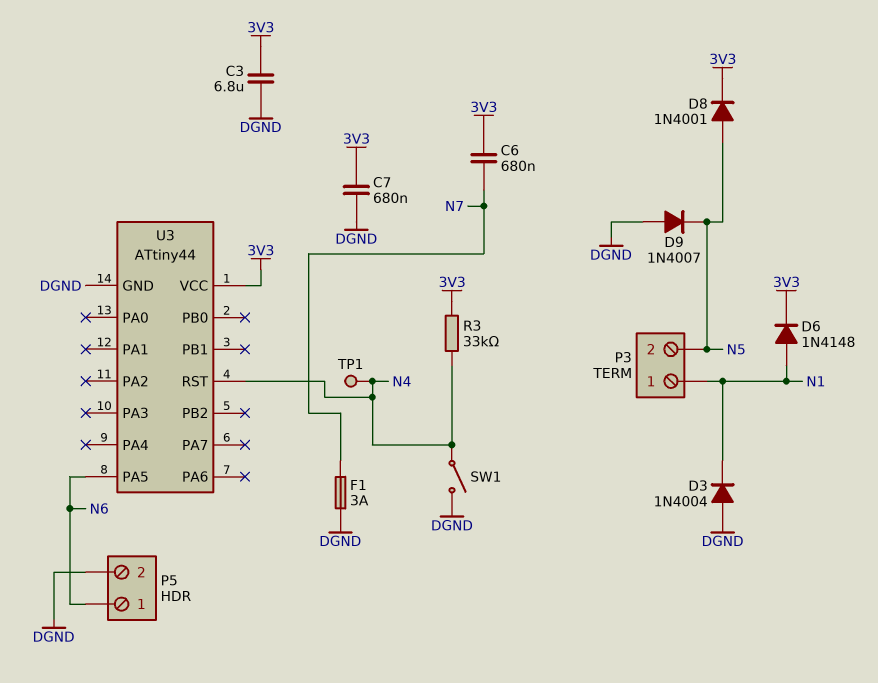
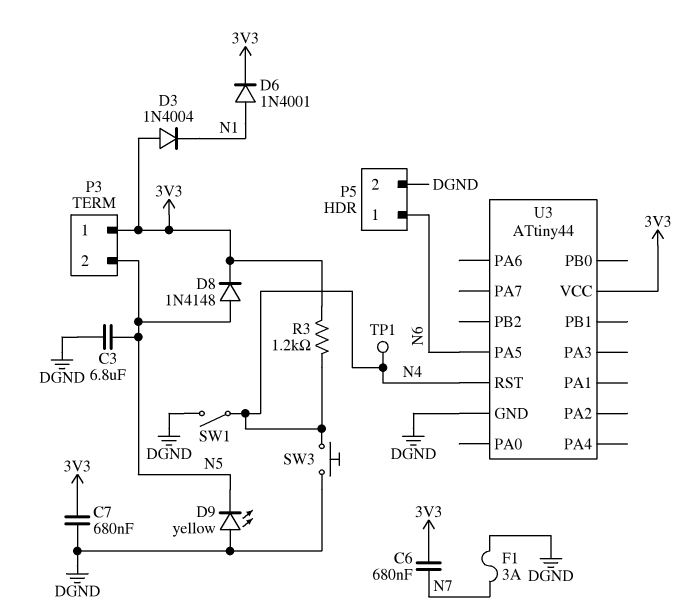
C3: 6.8uF (3V3, DGND) -> 6.8uF (DGND, N5)
D3: diode 1N4004 (A DGND, K N1) -> diode 1N4004 (A 3V3, K N1)
D6: diode 1N4148 (A N1, K 3V3) -> diode 1N4001 (A N1, K 3V3)
D8: diode 1N4001 (A N5, K 3V3) -> diode 1N4148 (A N5, K 3V3)
D9: diode 1N4007 (A DGND, K N5) -> LED yellow (A DGND, K N5)
P3 pin 1: N1 -> 3V3
R3: 33k (3V3, N4) -> 1.2k (3V3, N4)
SW3: none -> button (DGND, N4)

